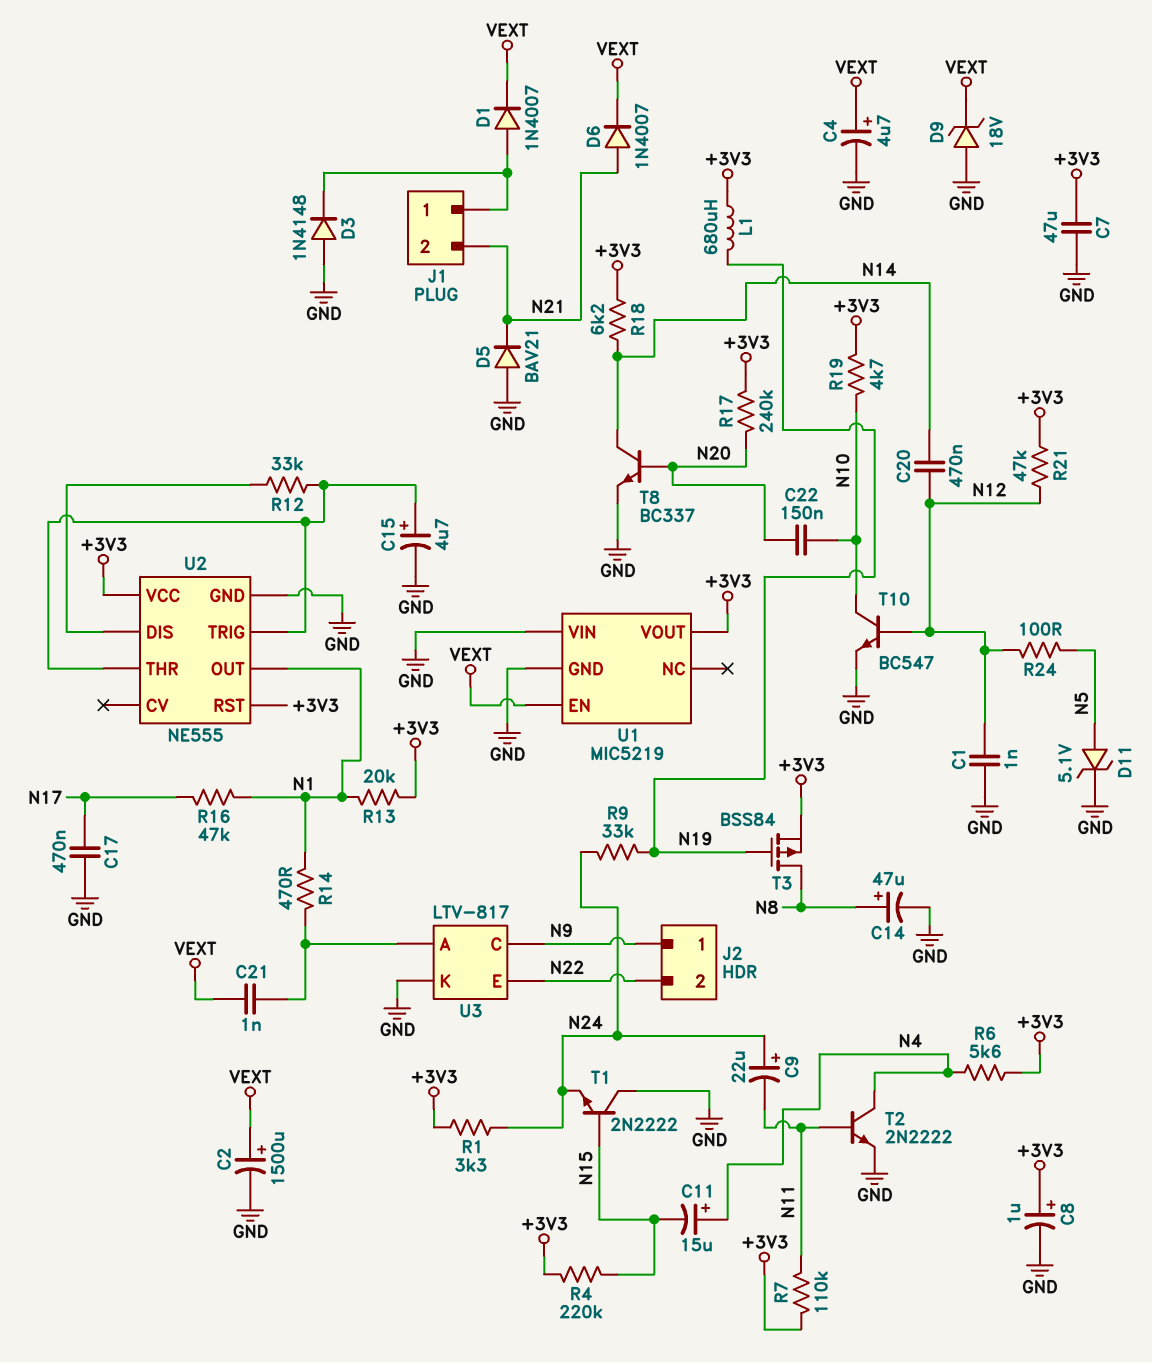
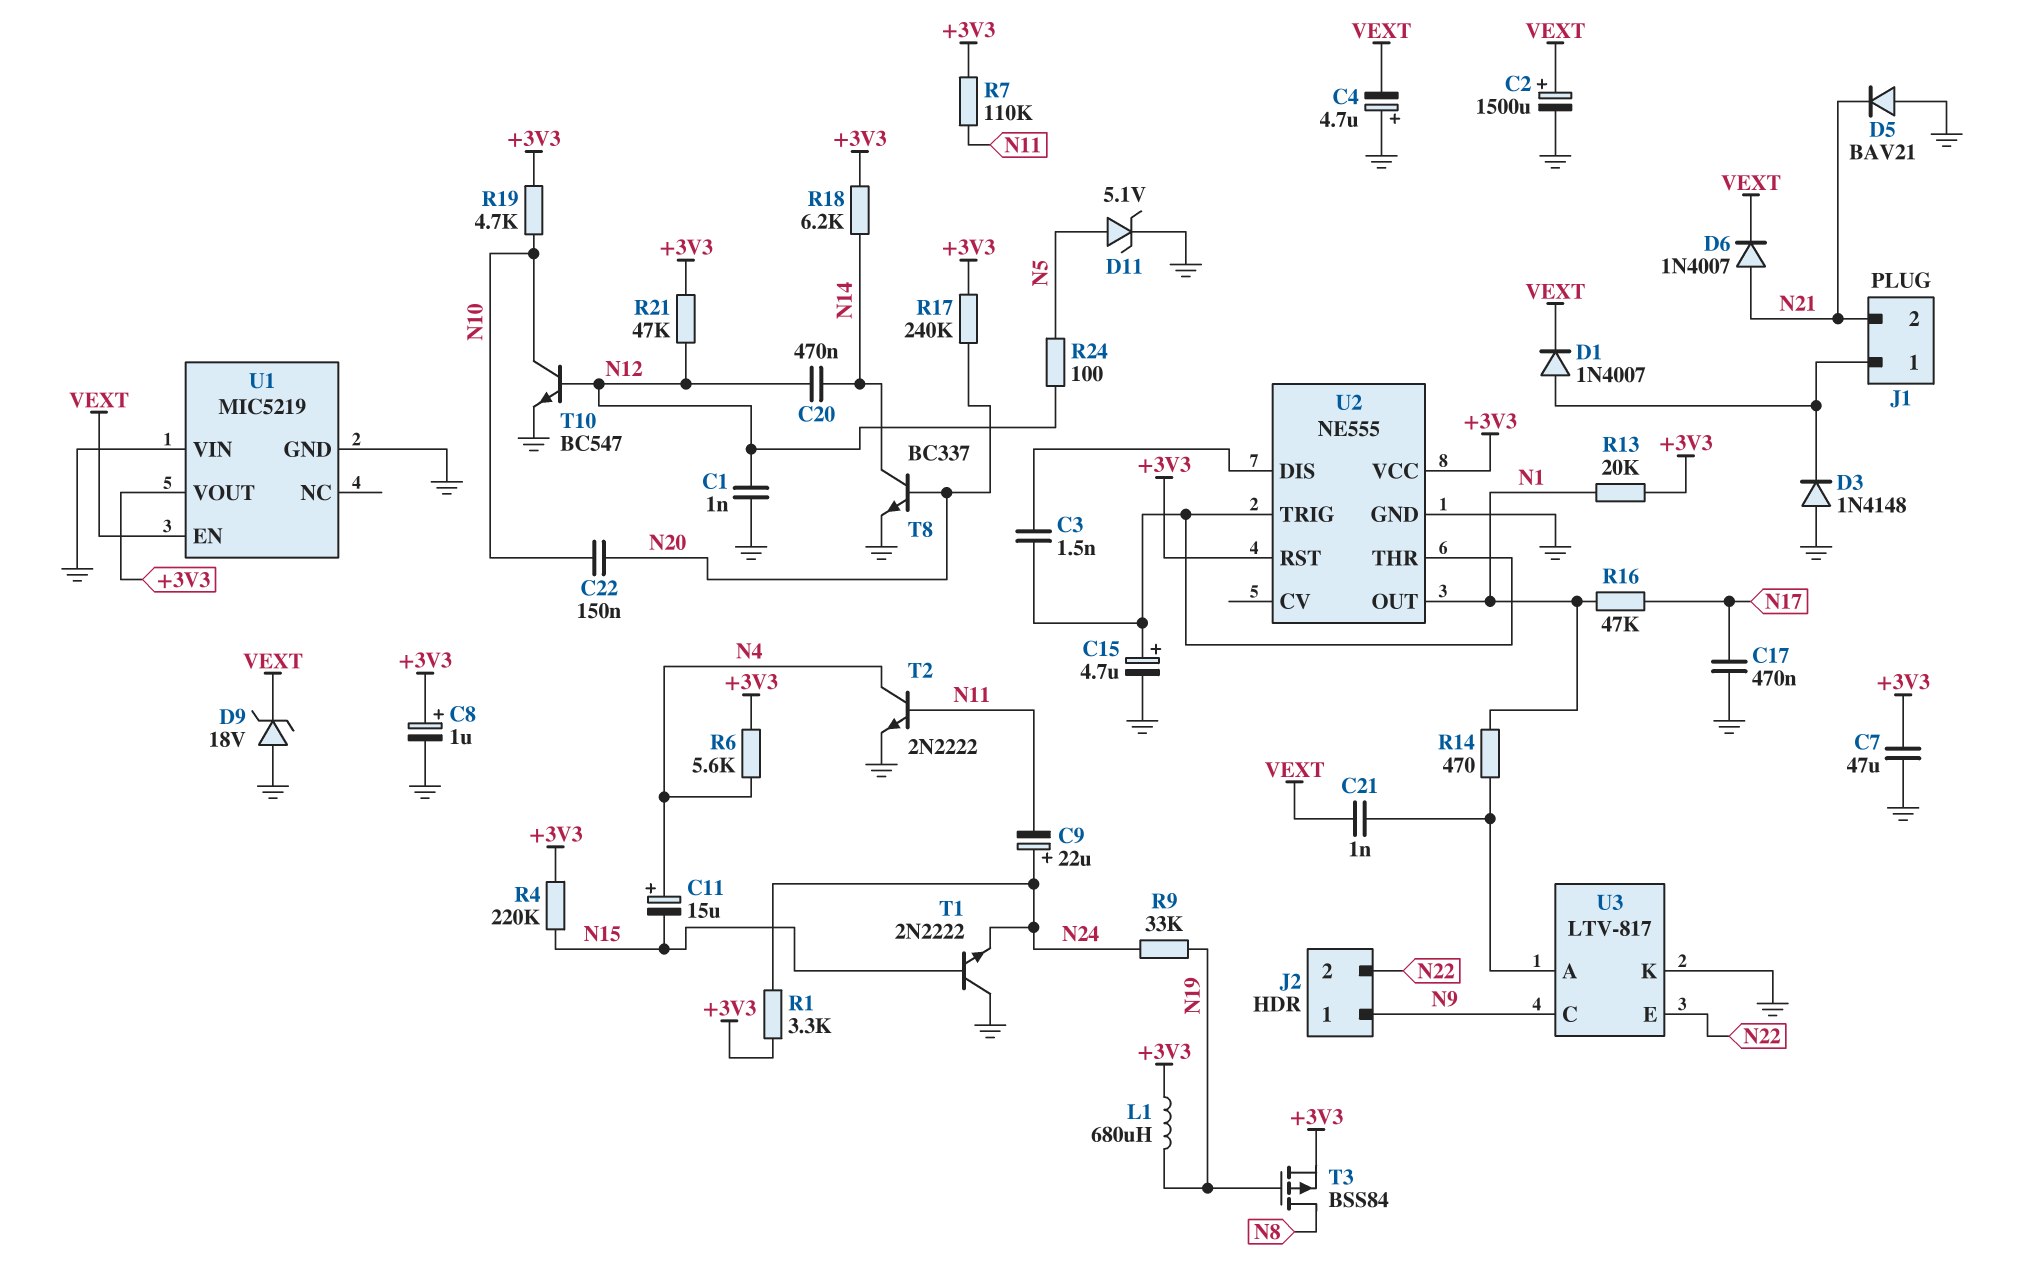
C3: none -> 1.5nF (U2/DIS, U2/THR)
C4: 4.7uF (plus VEXT, minus GND) -> 4.7uF (plus GND, minus VEXT)
C14: 47uF (plus N8, minus GND) -> none
R12: 33k (U2/DIS, U2/THR) -> none

